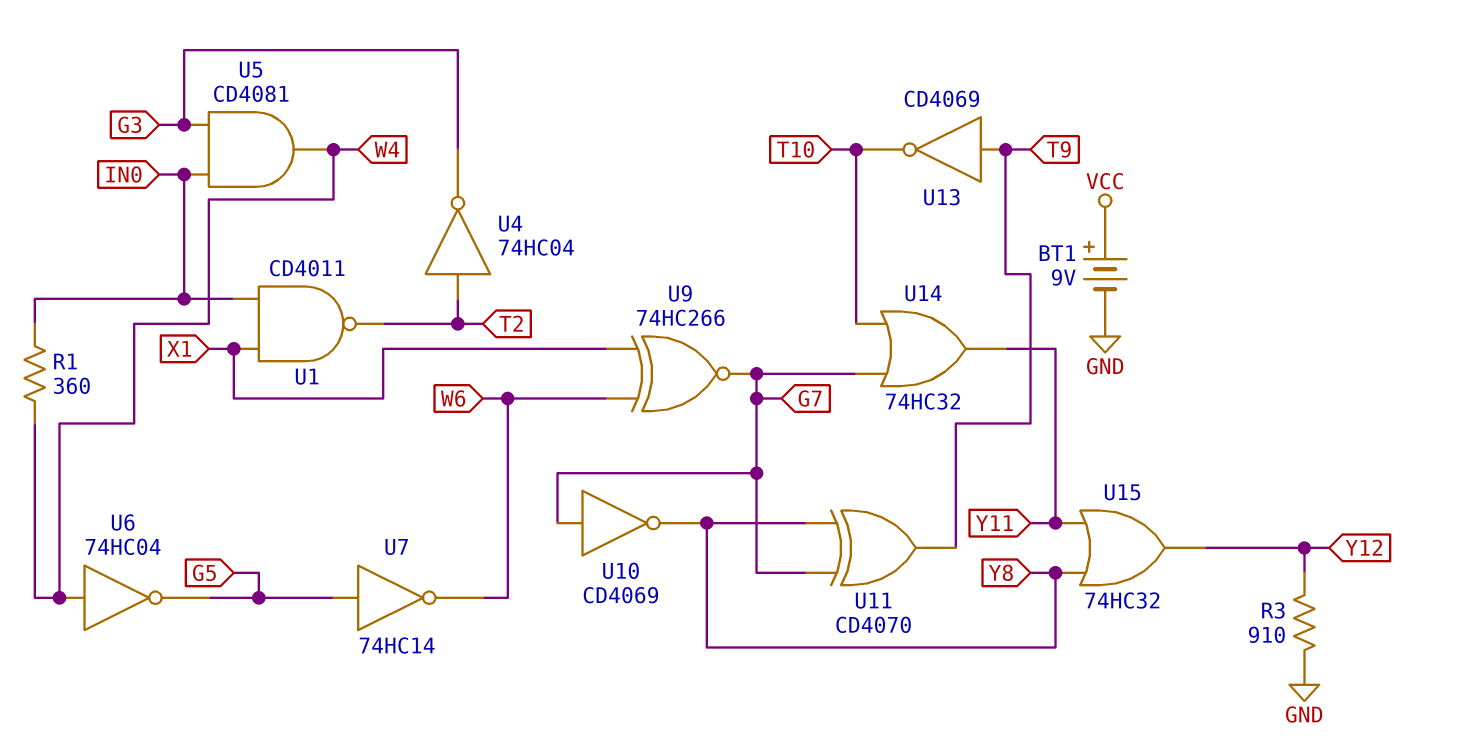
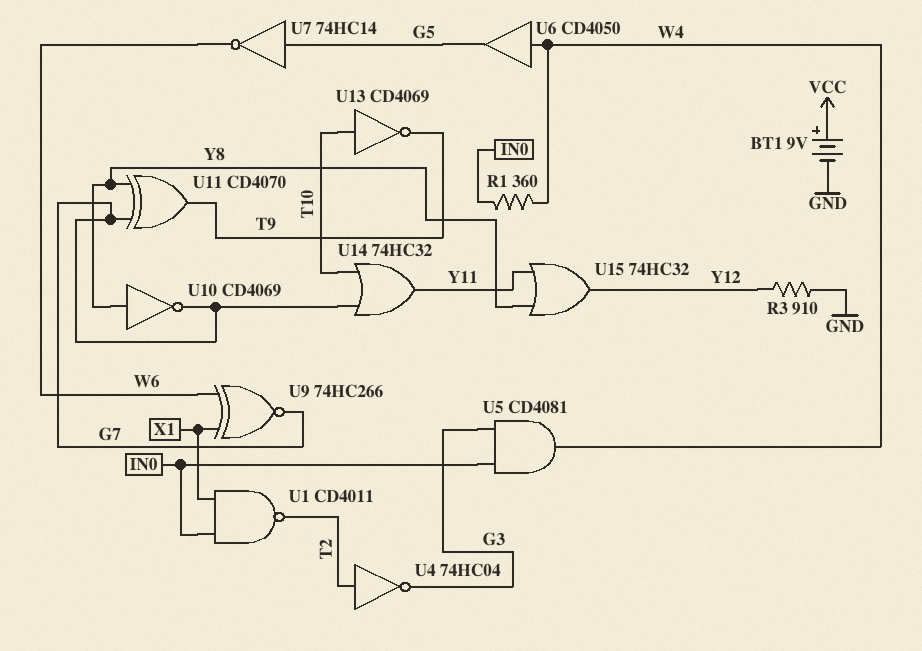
U6: NOT 74HC04 (in W4, out G5) -> buffer CD4050 (in W4, out G5)
U10: NOT CD4069 (in G7, out Y8) -> NOT CD4069 (in Y8, out G7)
U13: NOT CD4069 (in T9, out T10) -> NOT CD4069 (in T10, out T9)

